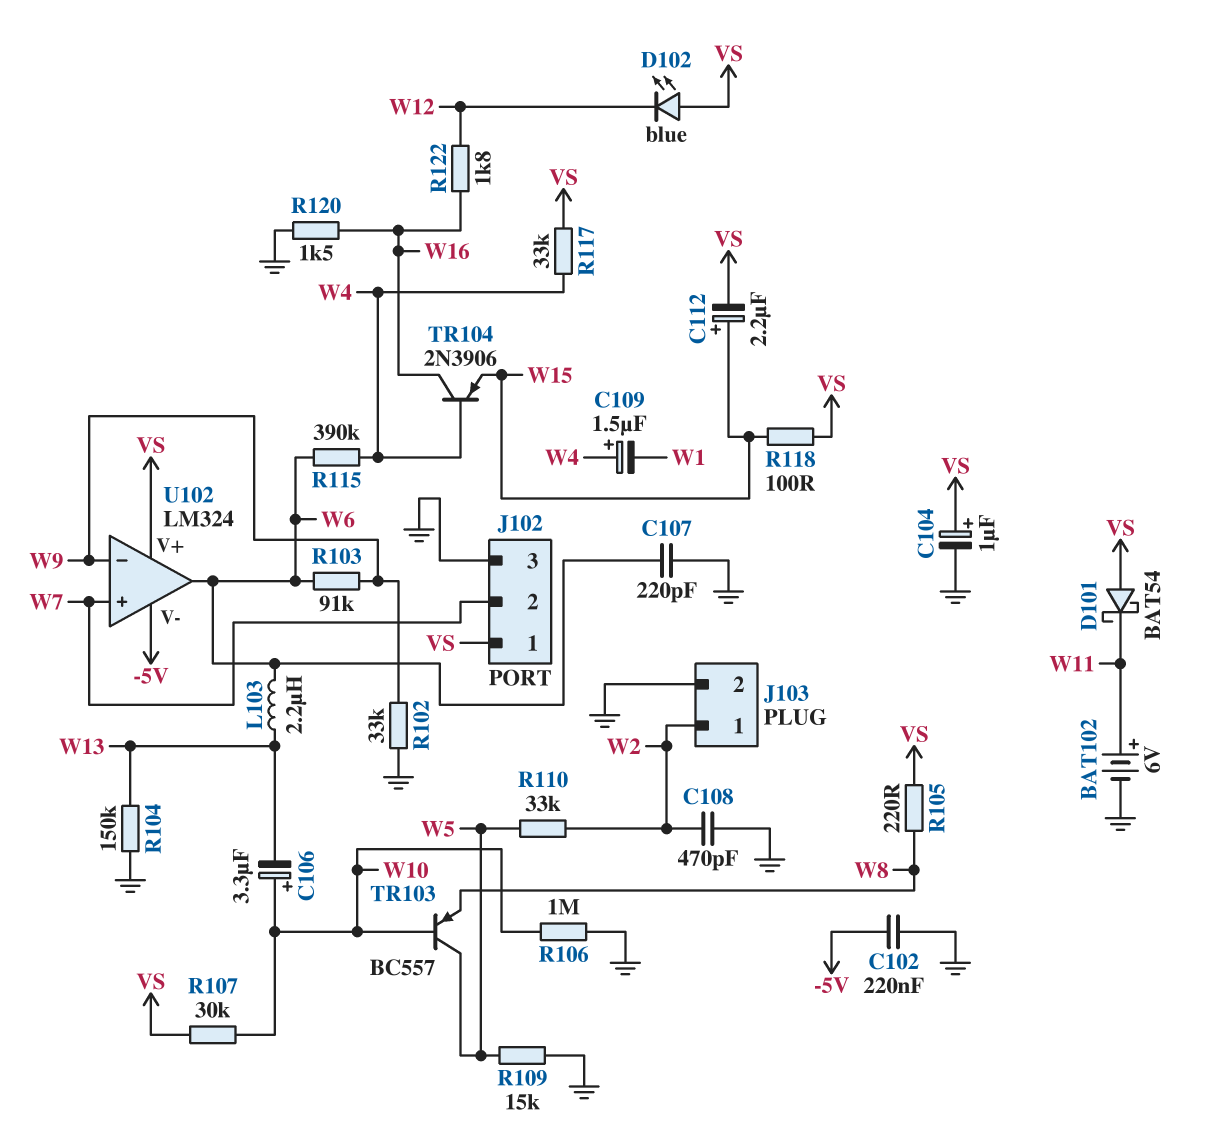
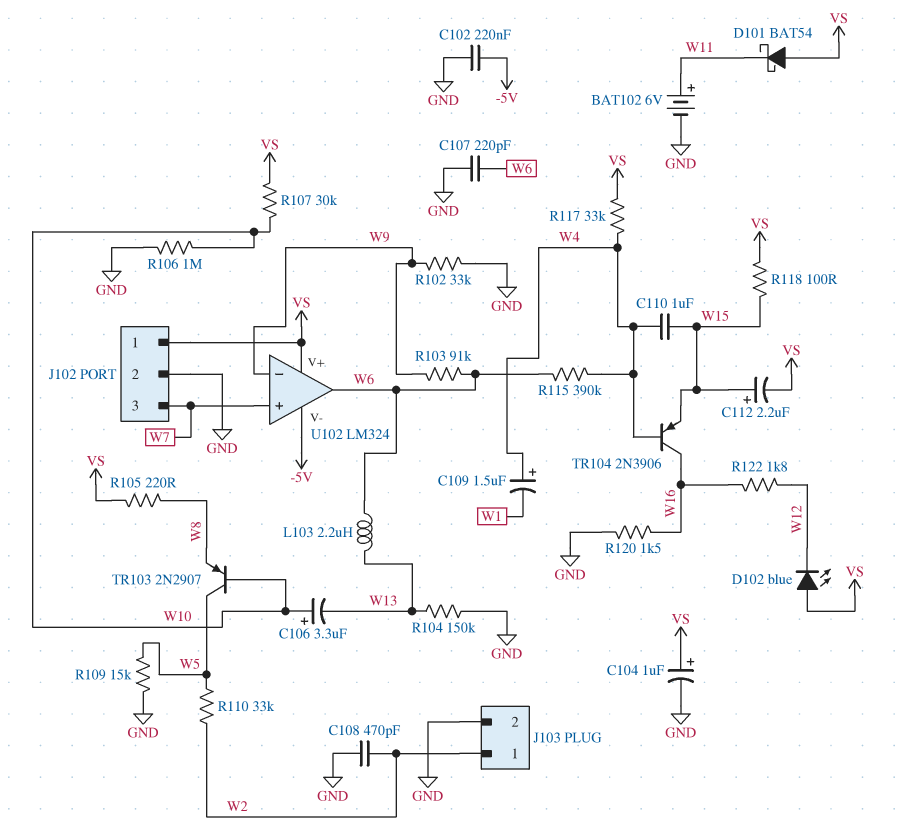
C110: none -> 1uF (W4, W15)
J102 pin 2: W7 -> GND
J102 pin 3: GND -> W7
TR103: PNP BC557 (B W10, C W5, E W8) -> PNP 2N2907 (B W10, C W5, E W8)

